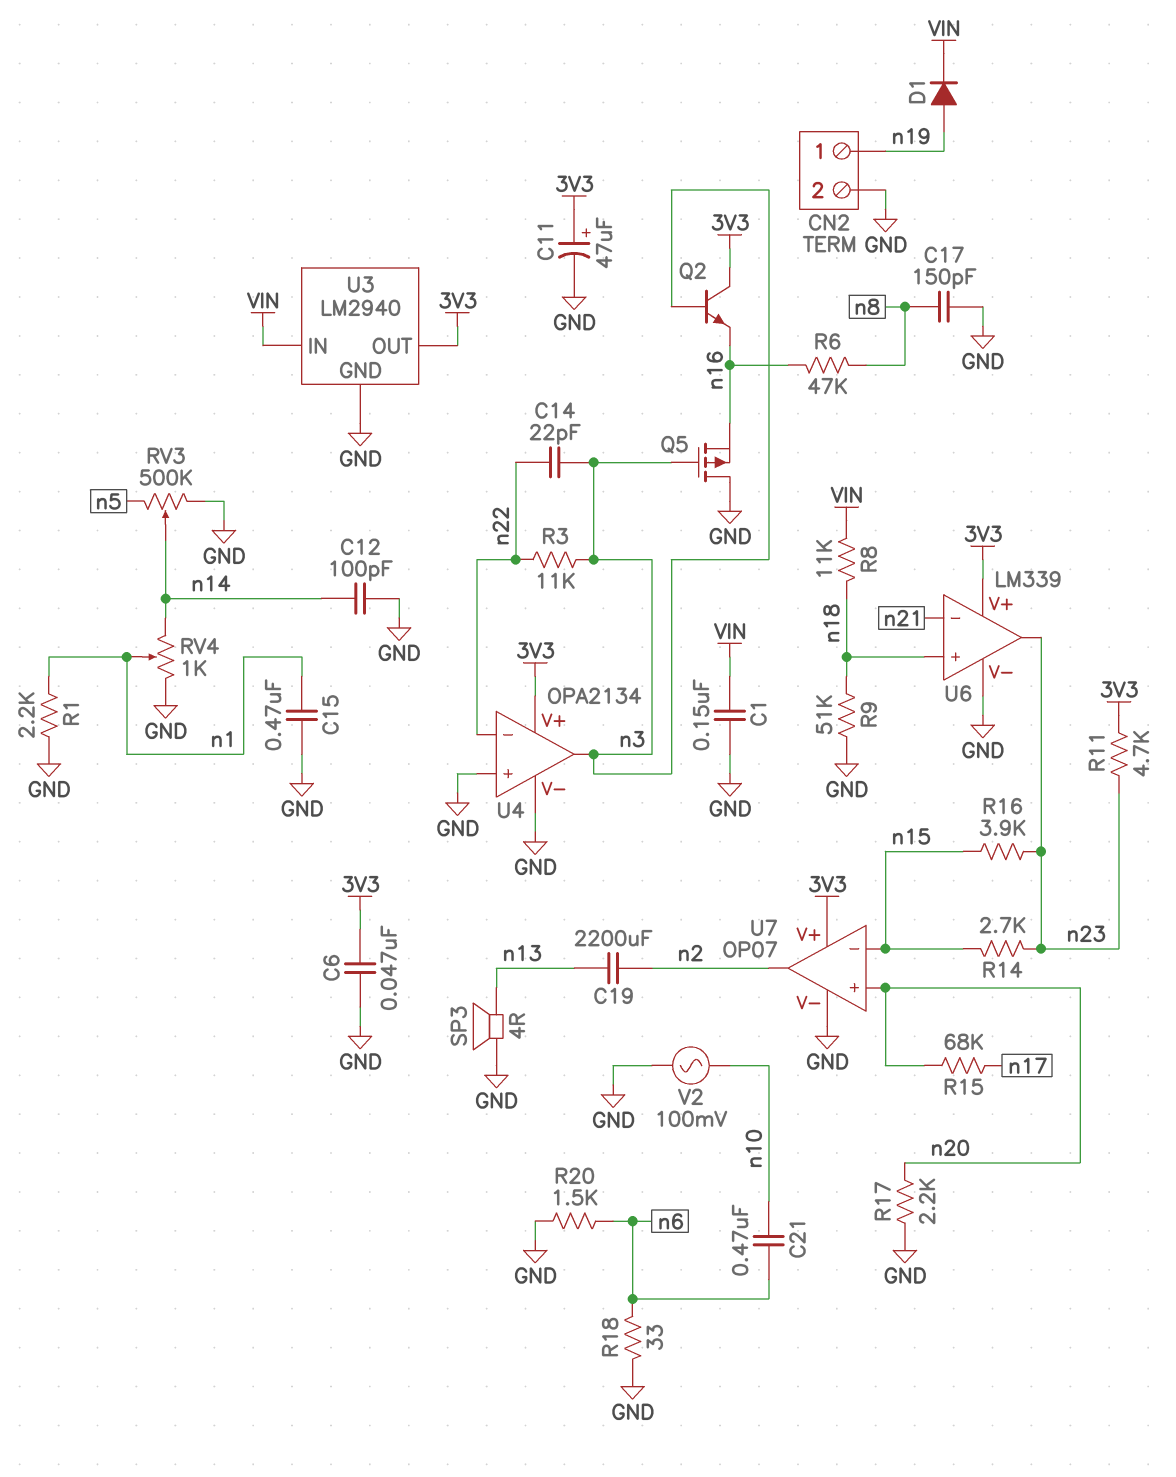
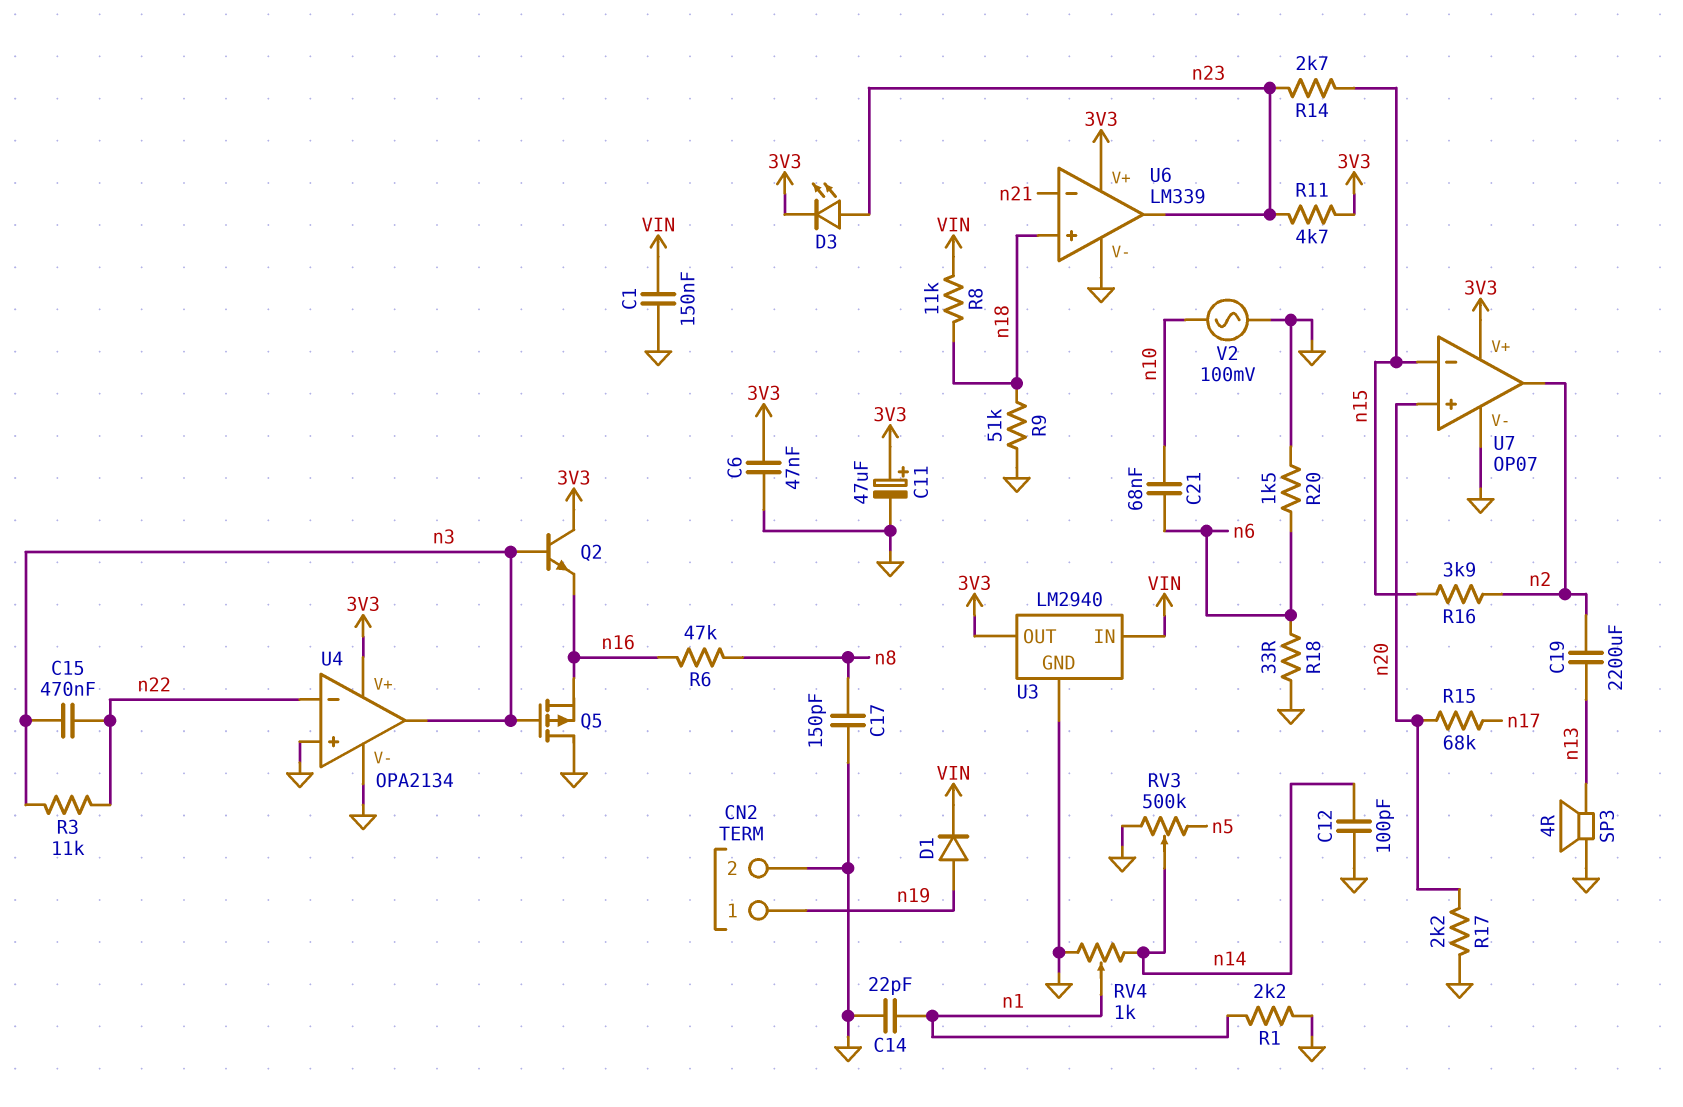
C14: 22pF (n3, n22) -> 22pF (GND, n1)
C15: 470nF (GND, n1) -> 470nF (n3, n22)
C21: 470nF (n6, n10) -> 68nF (n6, n10)
D3: none -> LED (A n23, K 3V3)
R16: 3.9k (n15, n23) -> 3.9k (n2, n15)

